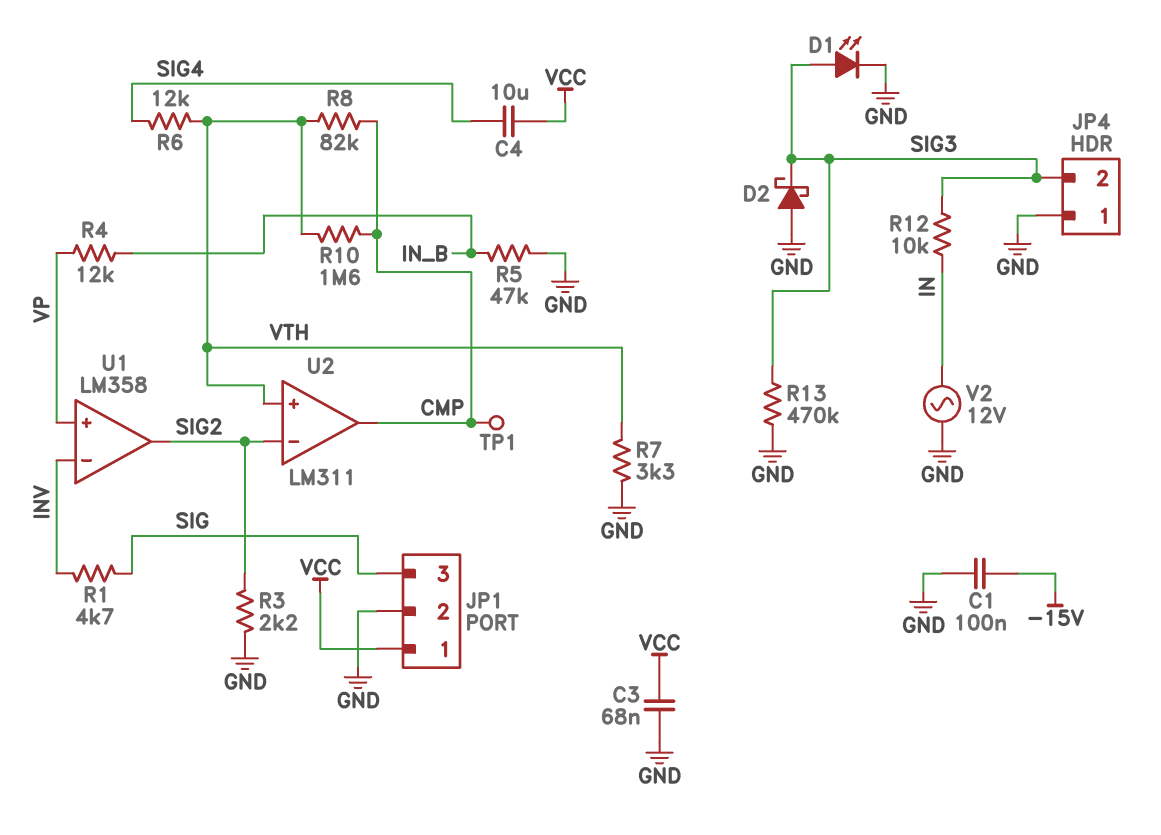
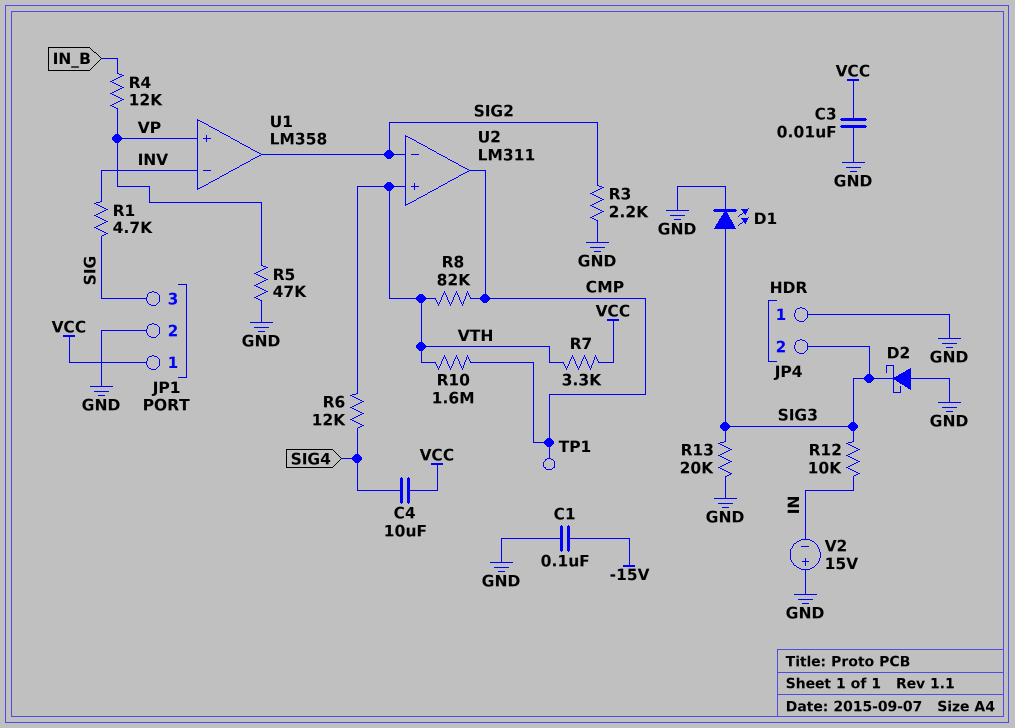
C3: 68nF (GND, VCC) -> 10nF (GND, VCC)
R5: 47k (GND, IN_B) -> 47k (GND, VP)
R7: 3.3k (GND, VTH) -> 3.3k (VCC, VTH)
R13: 470k (GND, SIG3) -> 20k (GND, SIG3)
V2: AC 12V (GND, IN) -> 15V (plus GND, minus IN)

